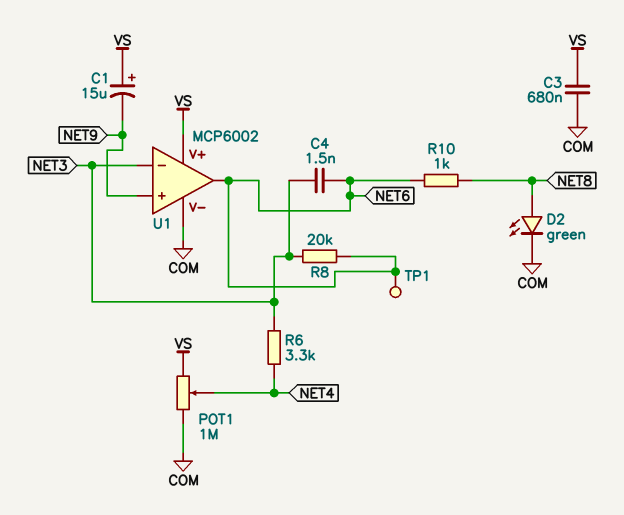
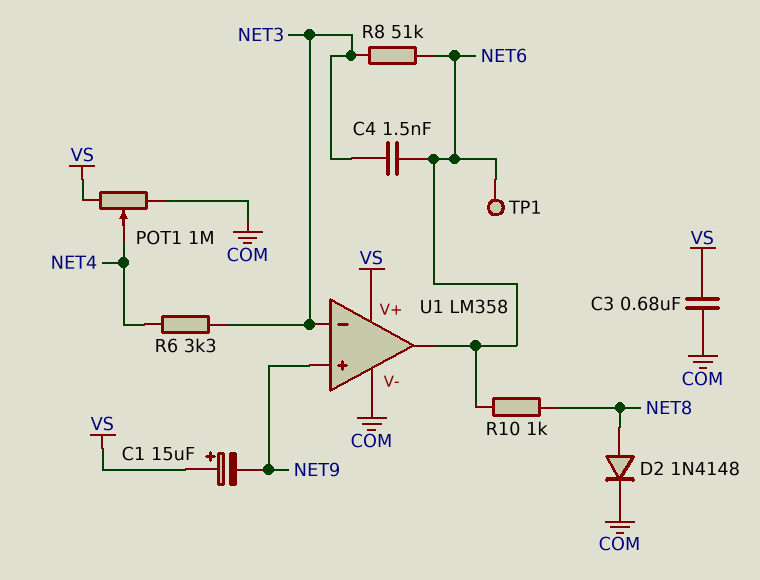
D2: LED green (A NET8, K COM) -> diode 1N4148 (A NET8, K COM)
R8: 20k (NET3, NET6) -> 51k (NET3, NET6)
U1: MCP6002 -> LM358

